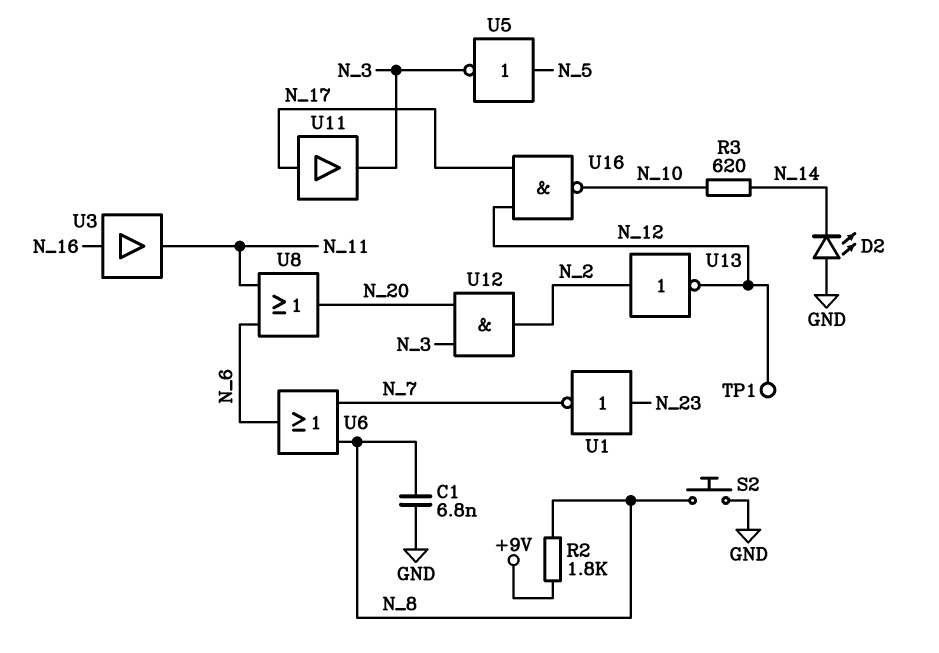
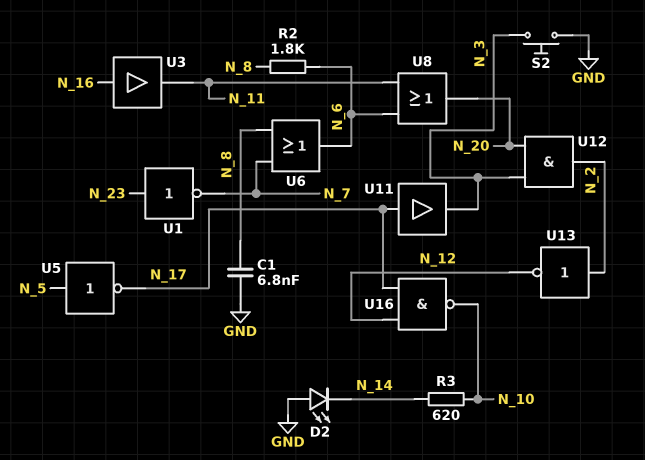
R2: 1.8k (+9V, N_8) -> 1.8k (N_6, N_8)
S2: button (GND, N_8) -> button (GND, N_3)
TP1: test point (N_12) -> none
U5: NOT (in N_5, out N_3) -> NOT (in N_5, out N_17)

